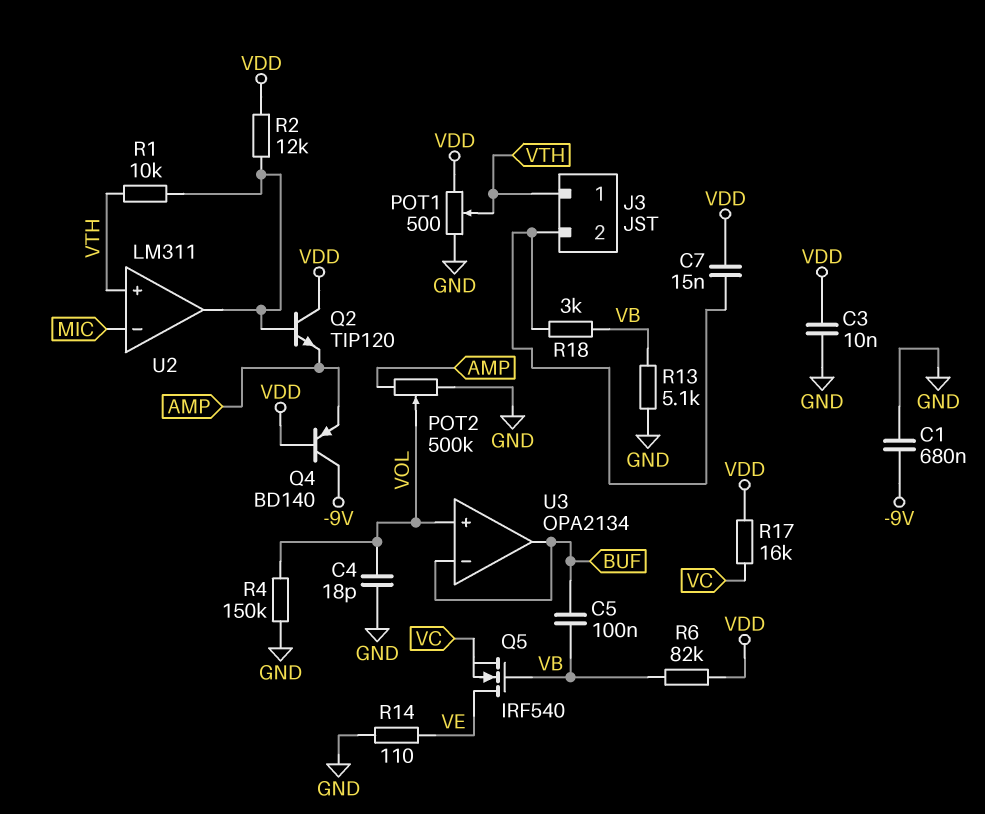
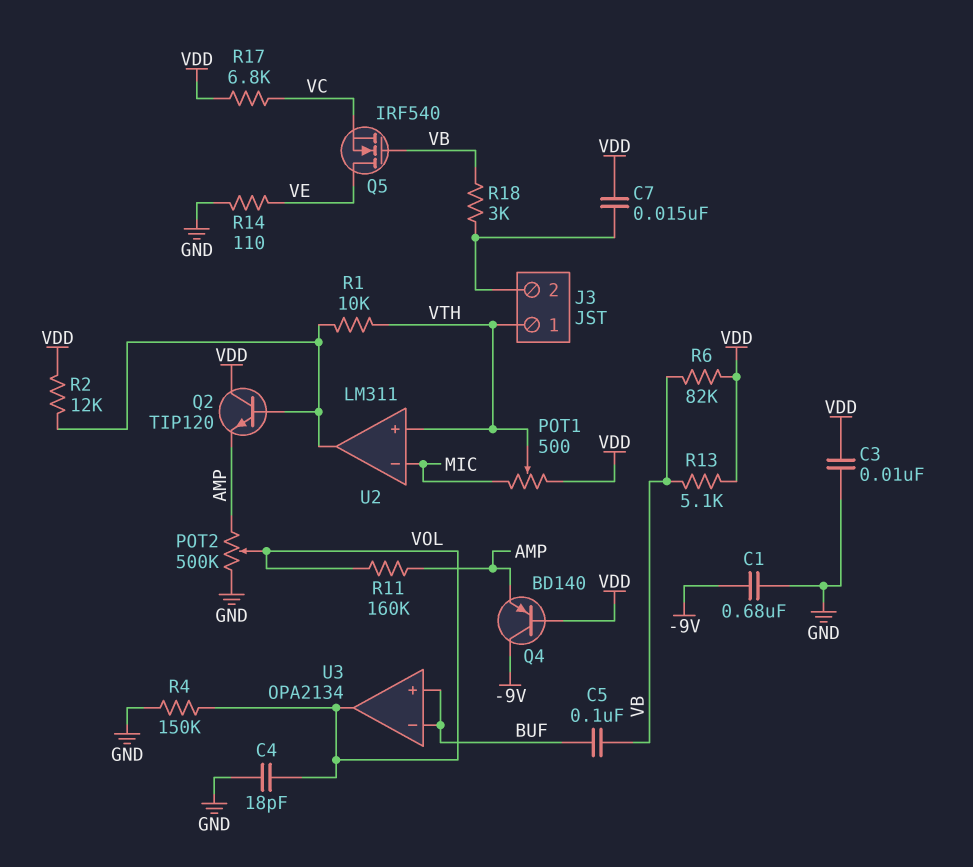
POT1: 500 (GND, VDD, wiper VTH) -> 500 (MIC, VDD, wiper VTH)
R11: none -> 160k (AMP, VOL)
R13: 5.1k (GND, VB) -> 5.1k (VB, VDD)
R17: 16k (VC, VDD) -> 6.8k (VC, VDD)
U3 pin in+: VOL -> BUF
U3 pin out: BUF -> VOL

